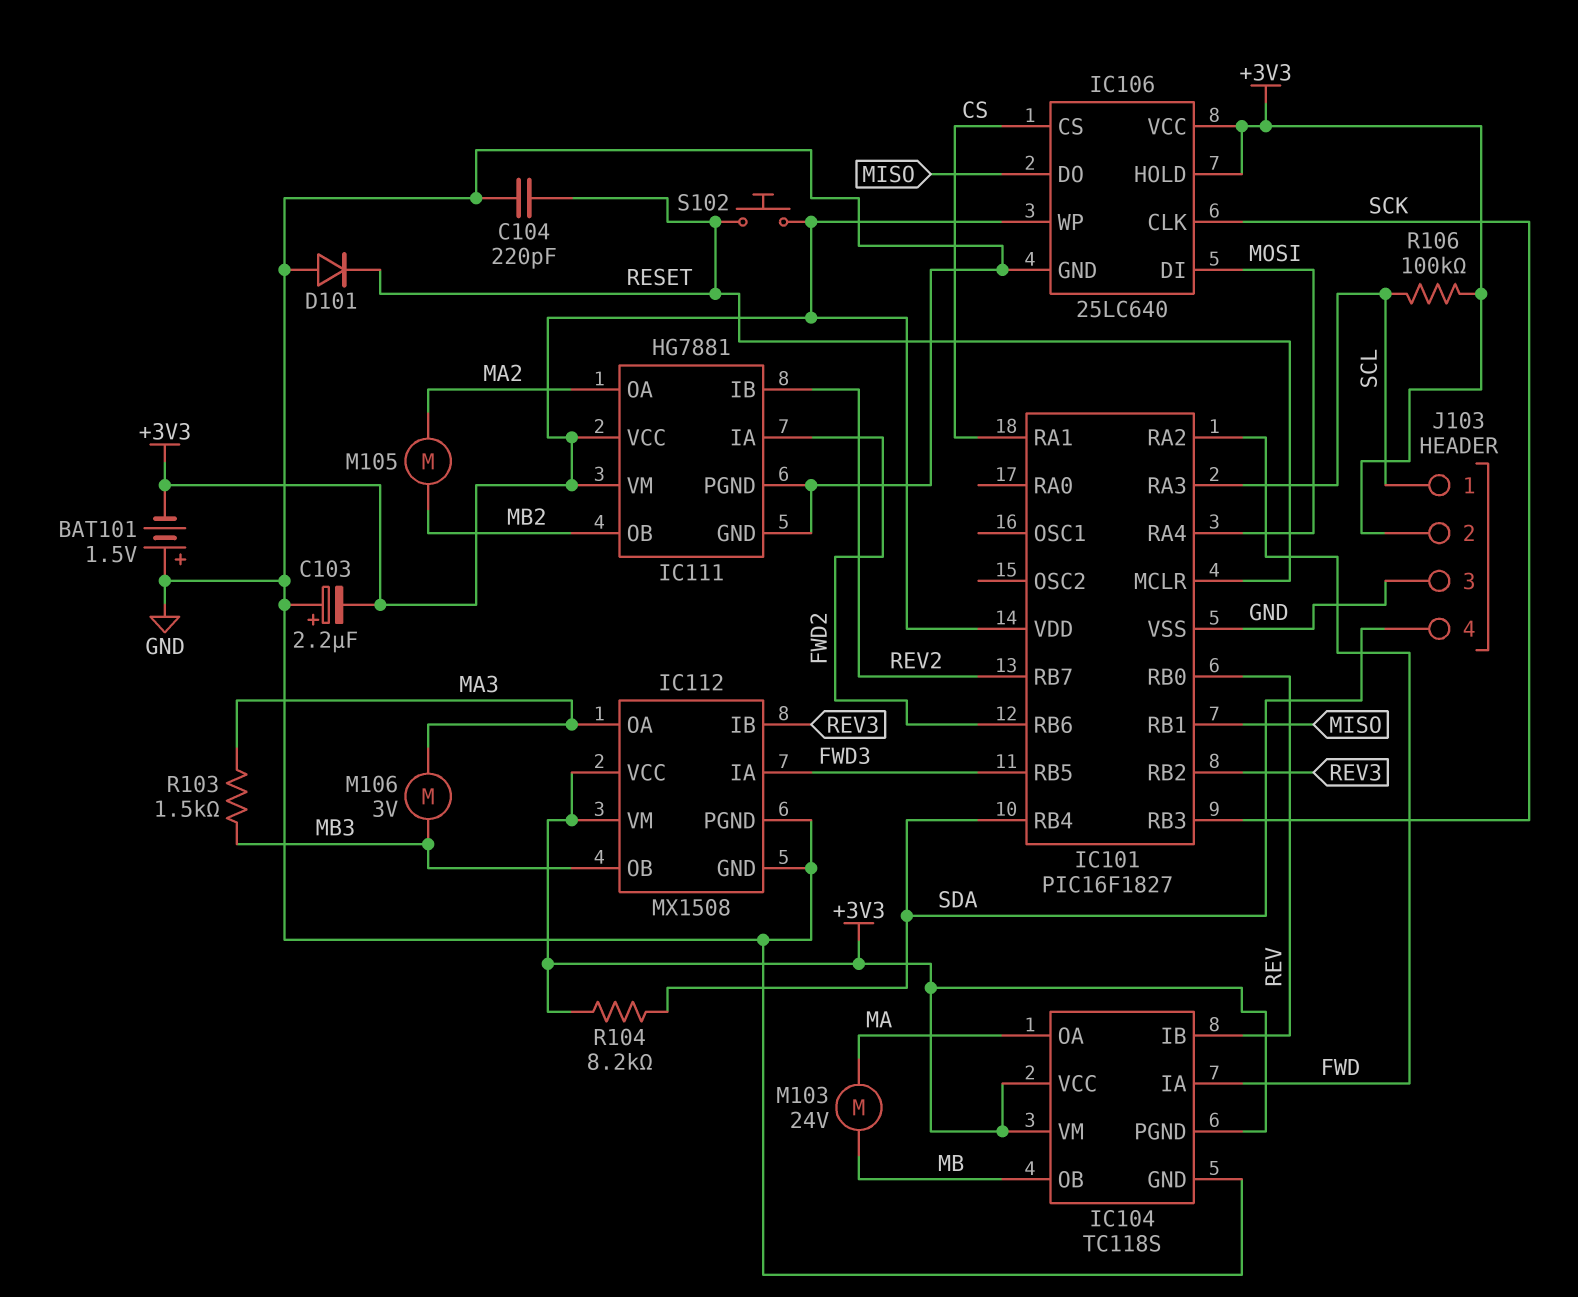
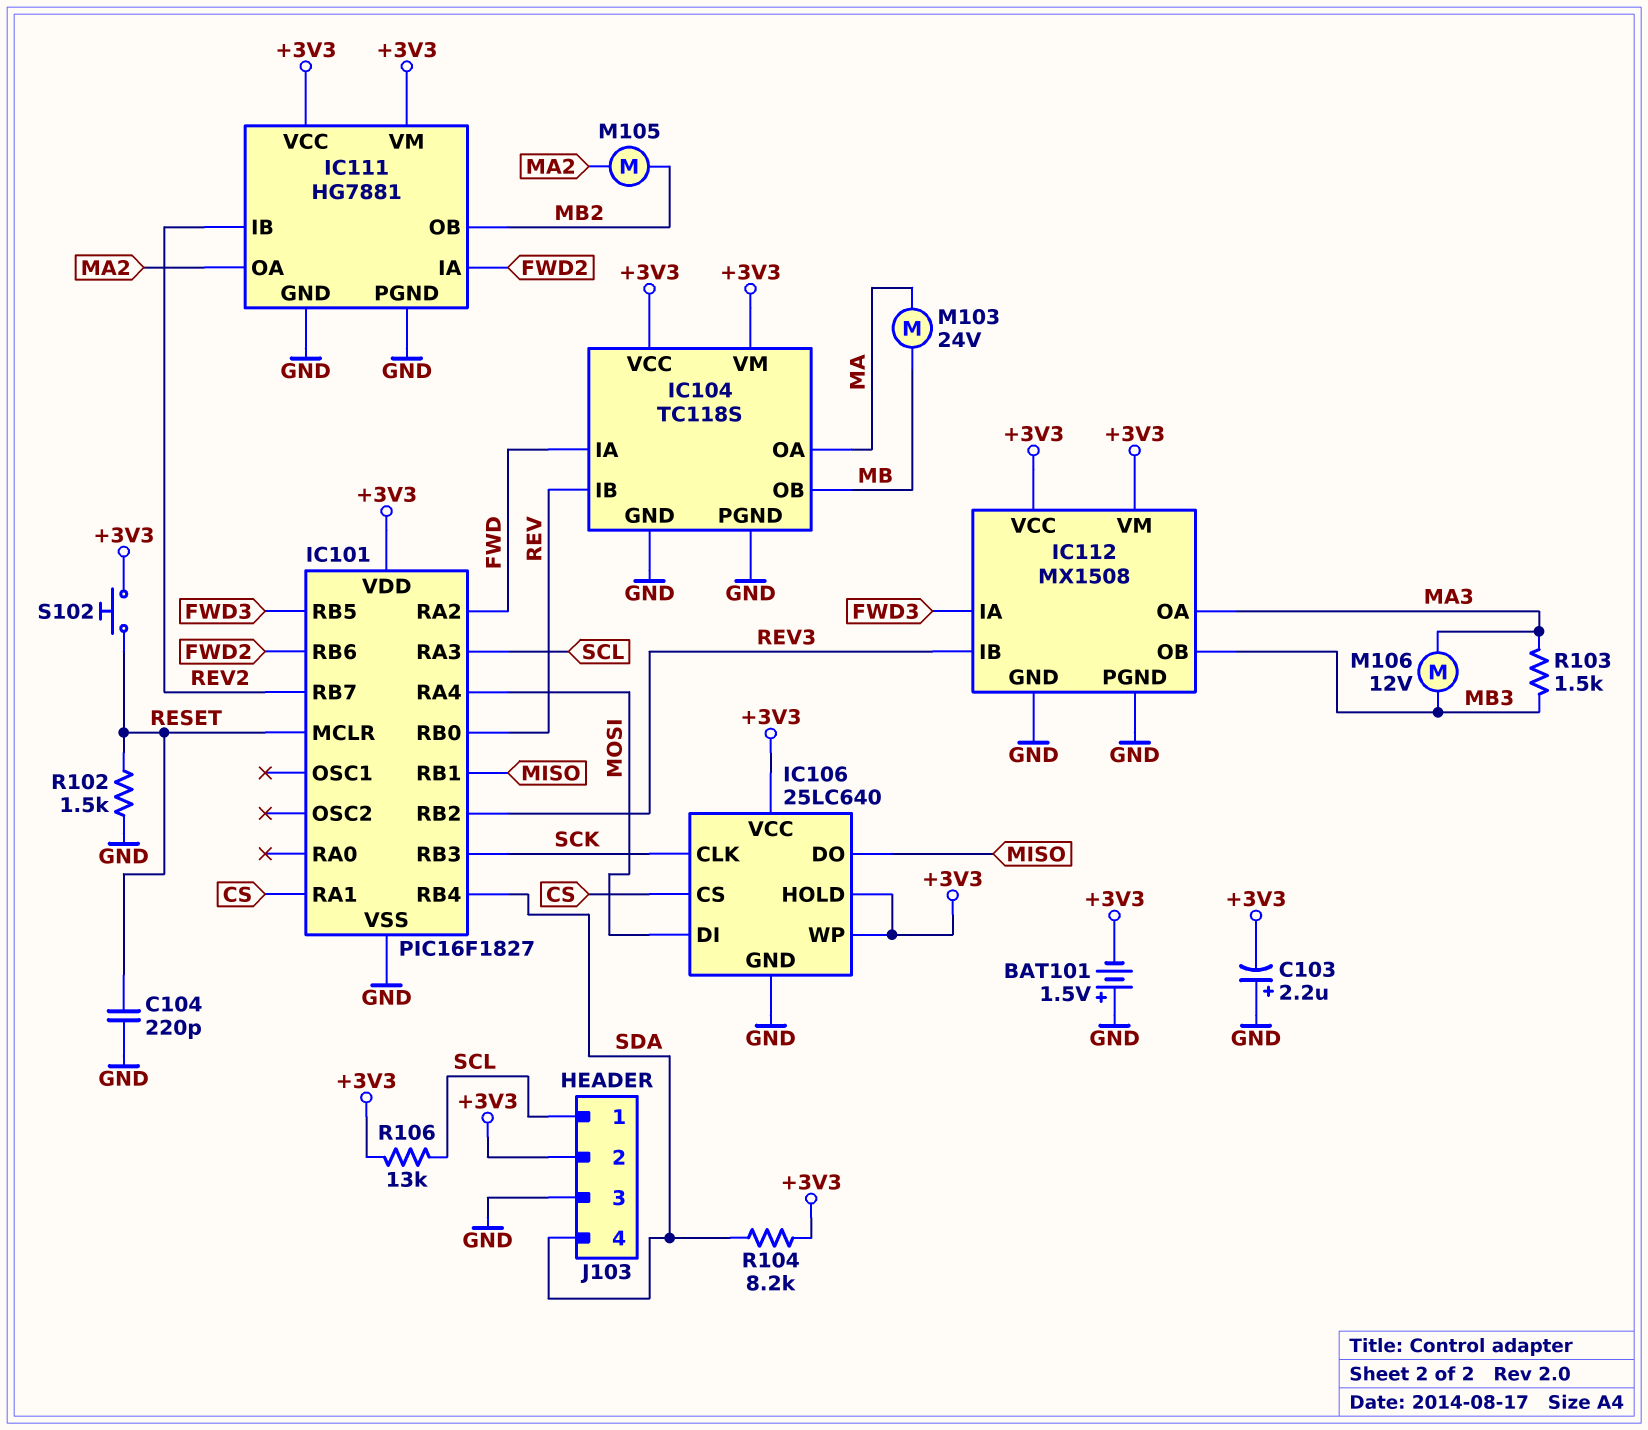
D101: diode (A GND, K RESET) -> none
IC104 pin PGND: +3V3 -> GND
M106: motor 3V (MA3, MB3) -> motor 12V (MA3, MB3)
R102: none -> 1.5k (GND, RESET)
R106: 100k (+3V3, SCL) -> 13k (+3V3, SCL)

